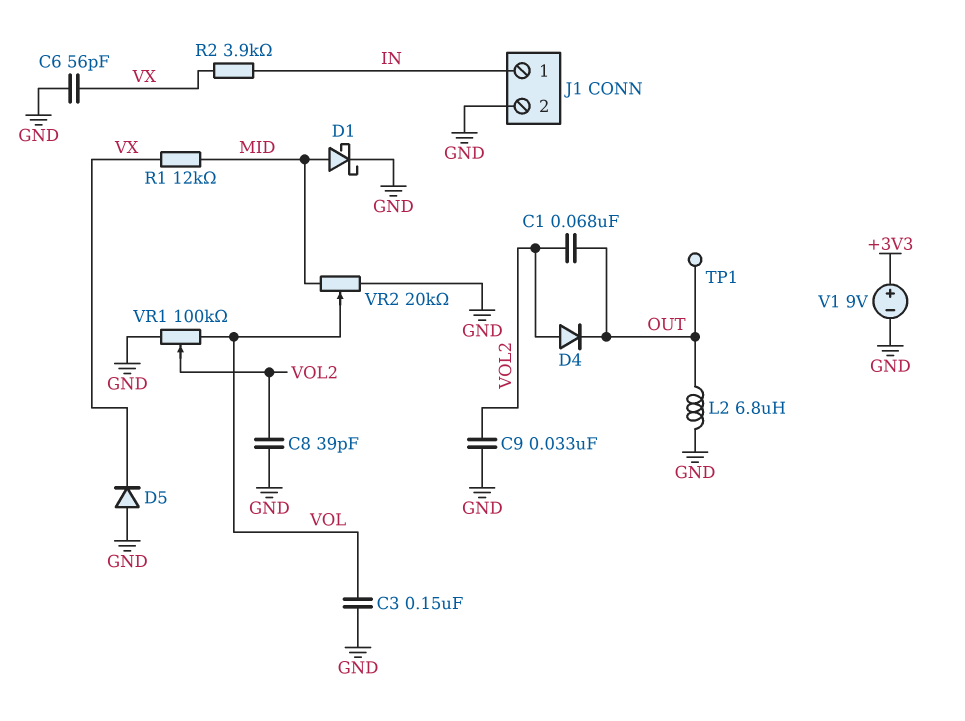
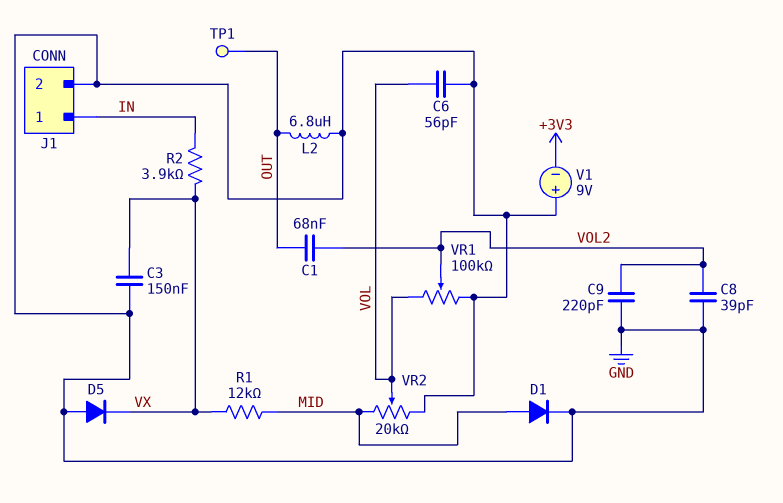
C3: 150nF (GND, VOL) -> 150nF (GND, VX)
C6: 56pF (GND, VX) -> 56pF (GND, VOL)
C9: 33nF (GND, VOL2) -> 220pF (GND, VOL2)
D1: schottky (A MID, K GND) -> diode (A MID, K GND)
D4: diode (A VOL2, K OUT) -> none
V1: 9V (plus +3V3, minus GND) -> 9V (plus GND, minus +3V3)

